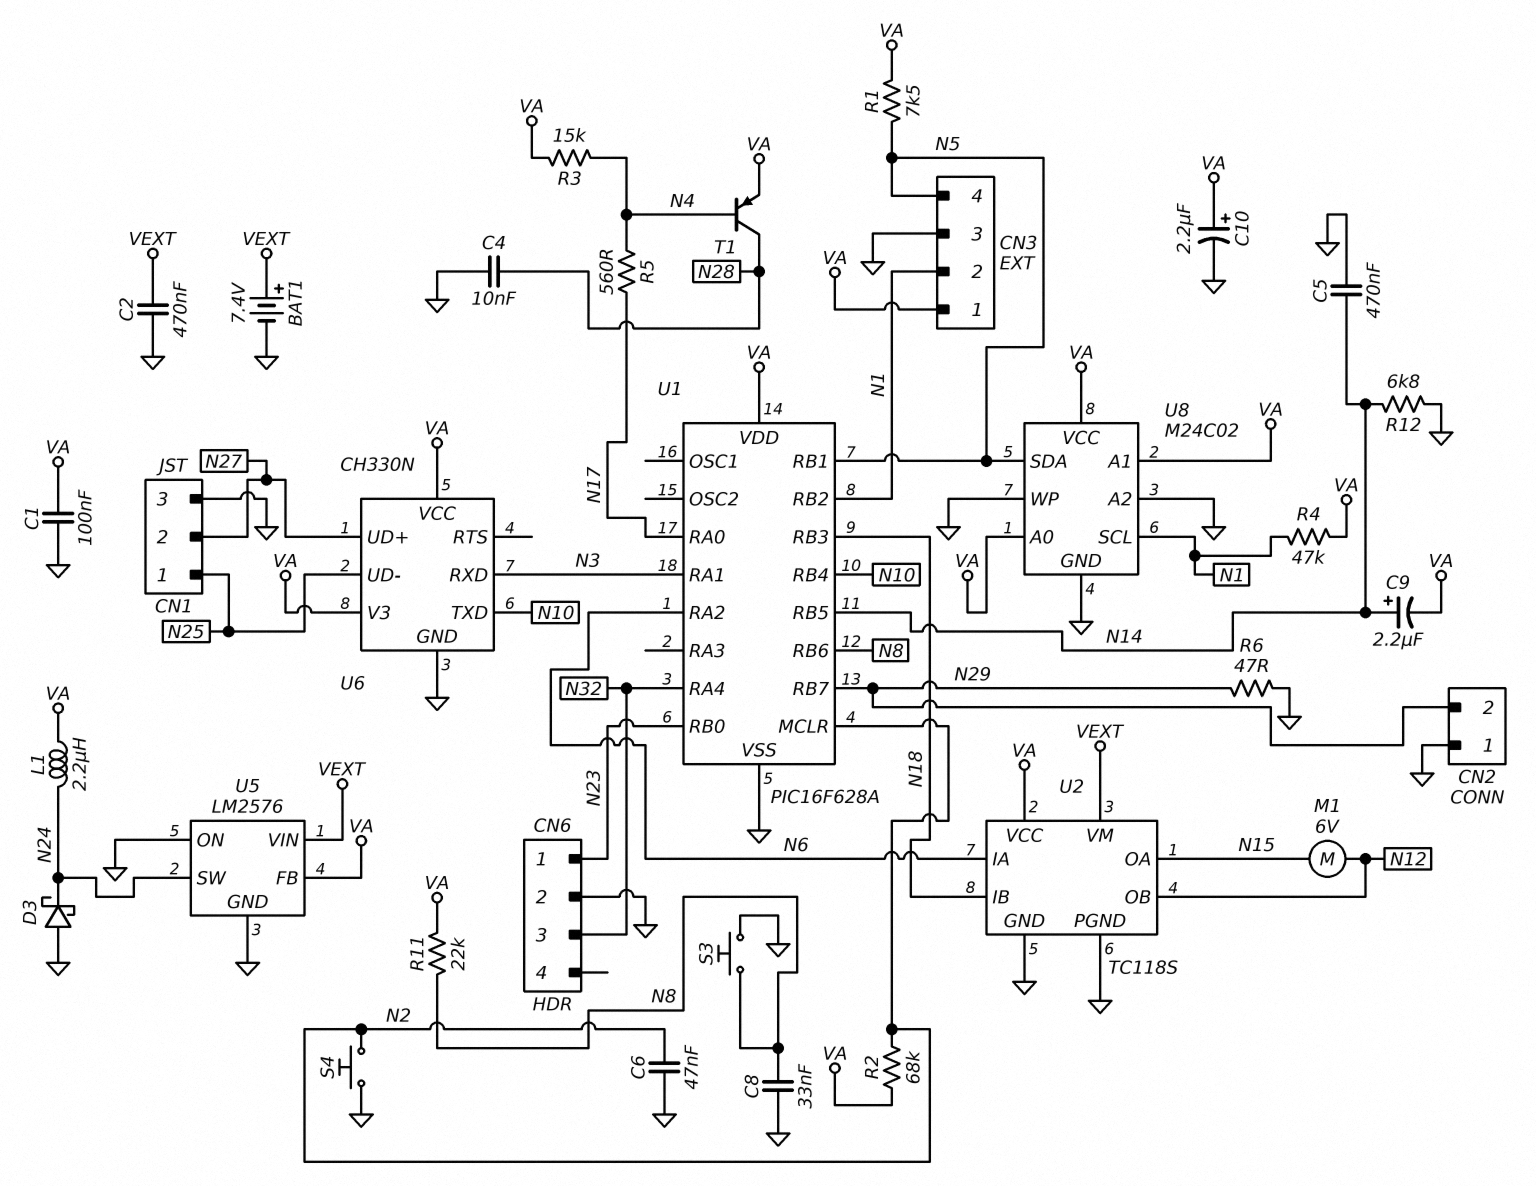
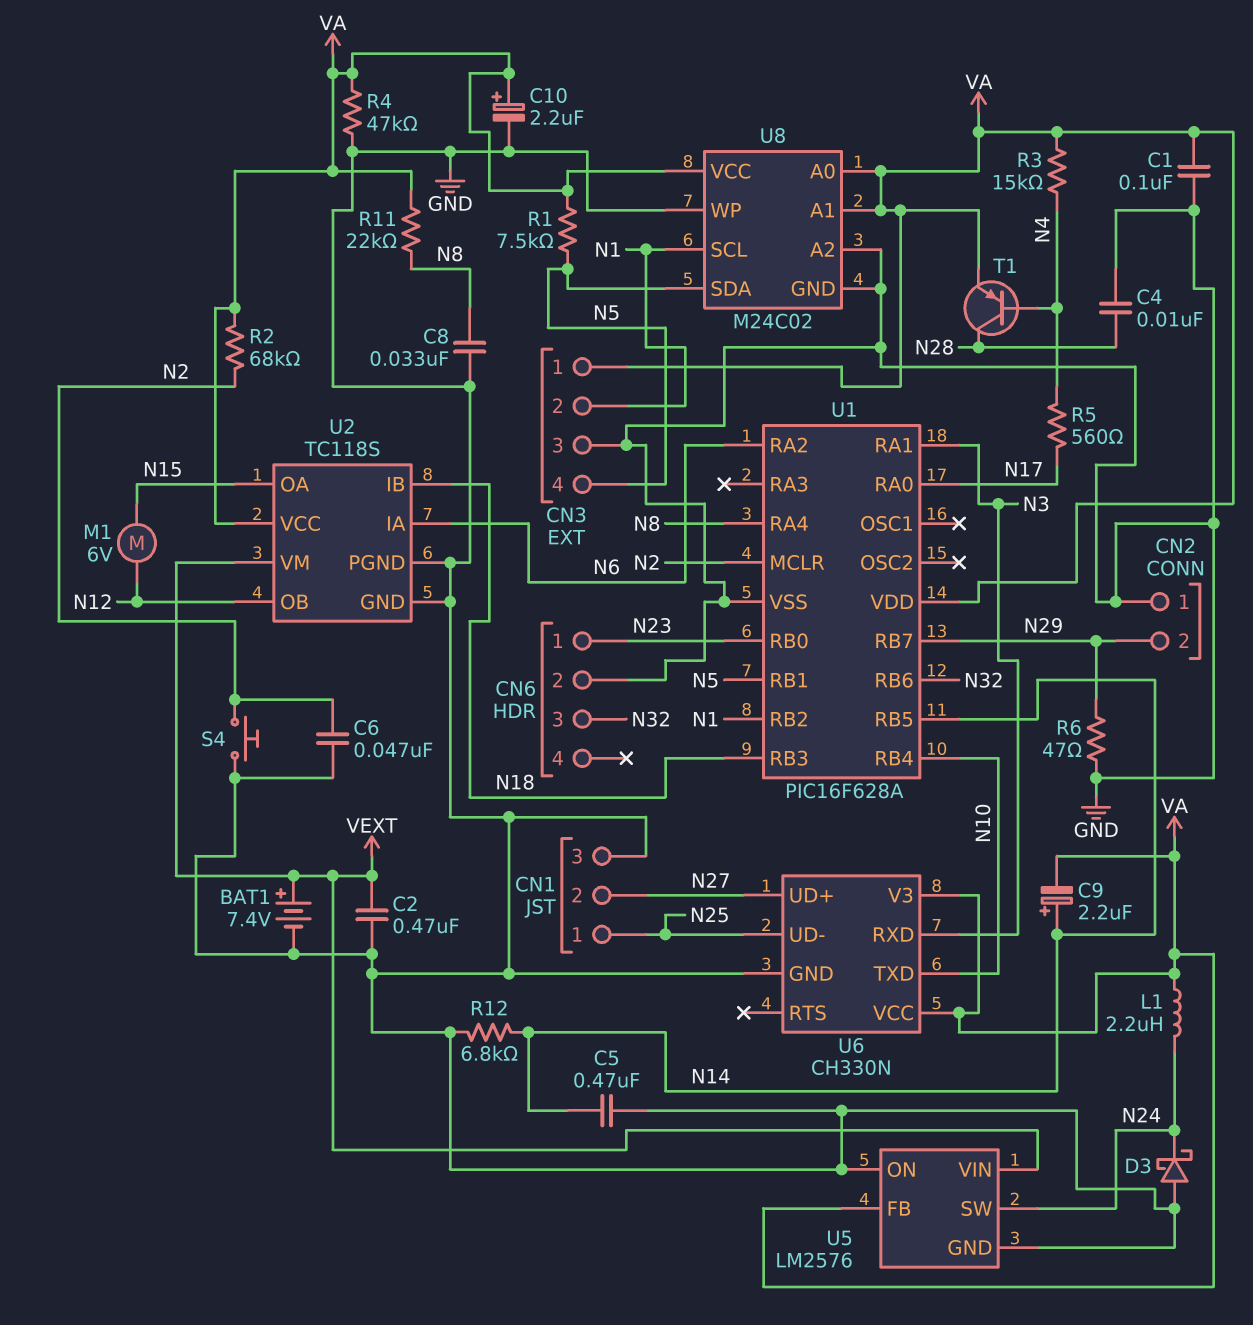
R4: 47k (N1, VA) -> 47k (GND, VA)
S3: button (GND, N8) -> none
U1 pin RA4: N32 -> N8
U1 pin RB6: N8 -> N32

